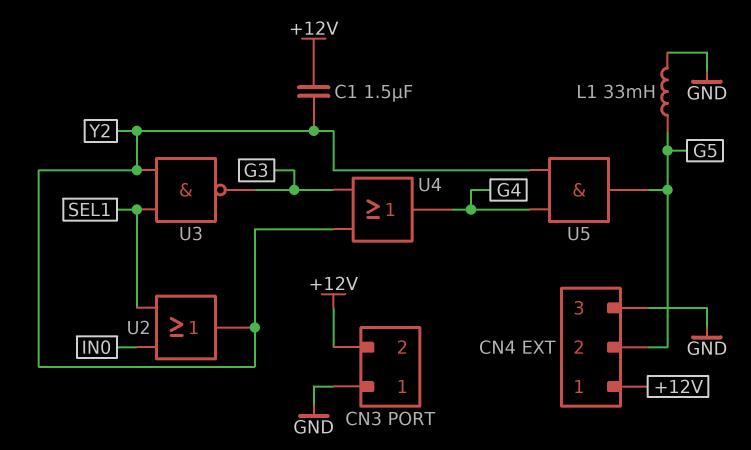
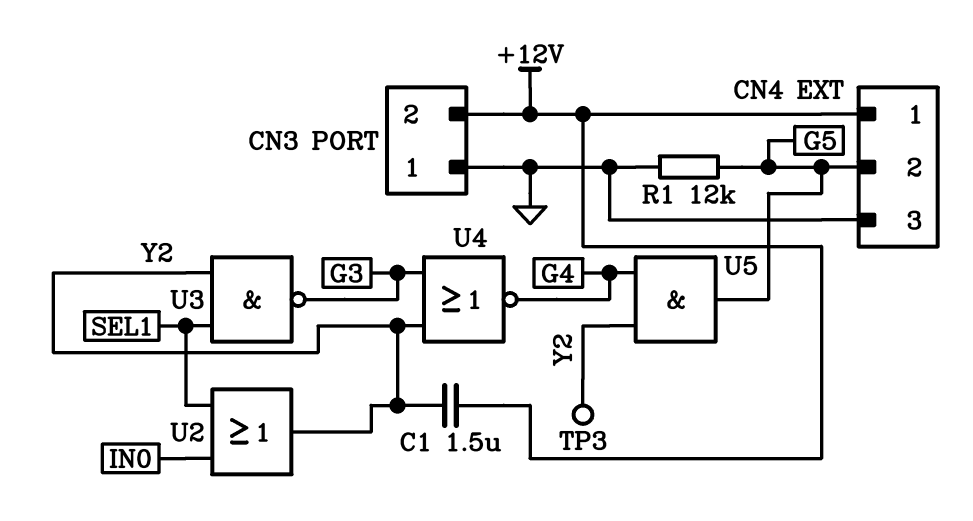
L1: 33mH (G5, GND) -> none
R1: none -> 12k (G5, GND)
TP3: none -> test point (Y2)
U4: OR (in G3, in Y2, out G4) -> NOR (in G3, in Y2, out G4)

